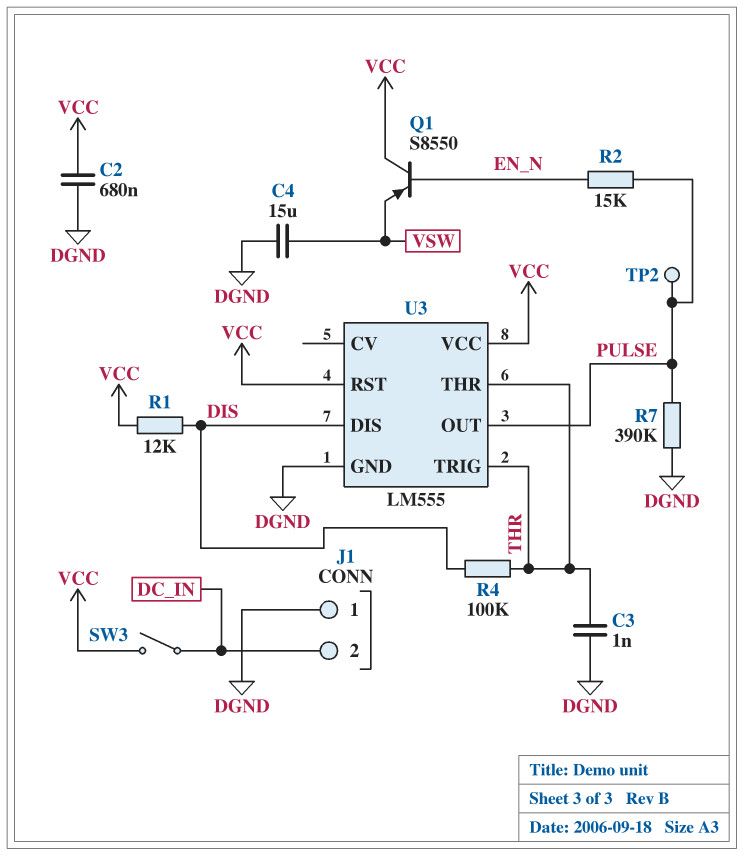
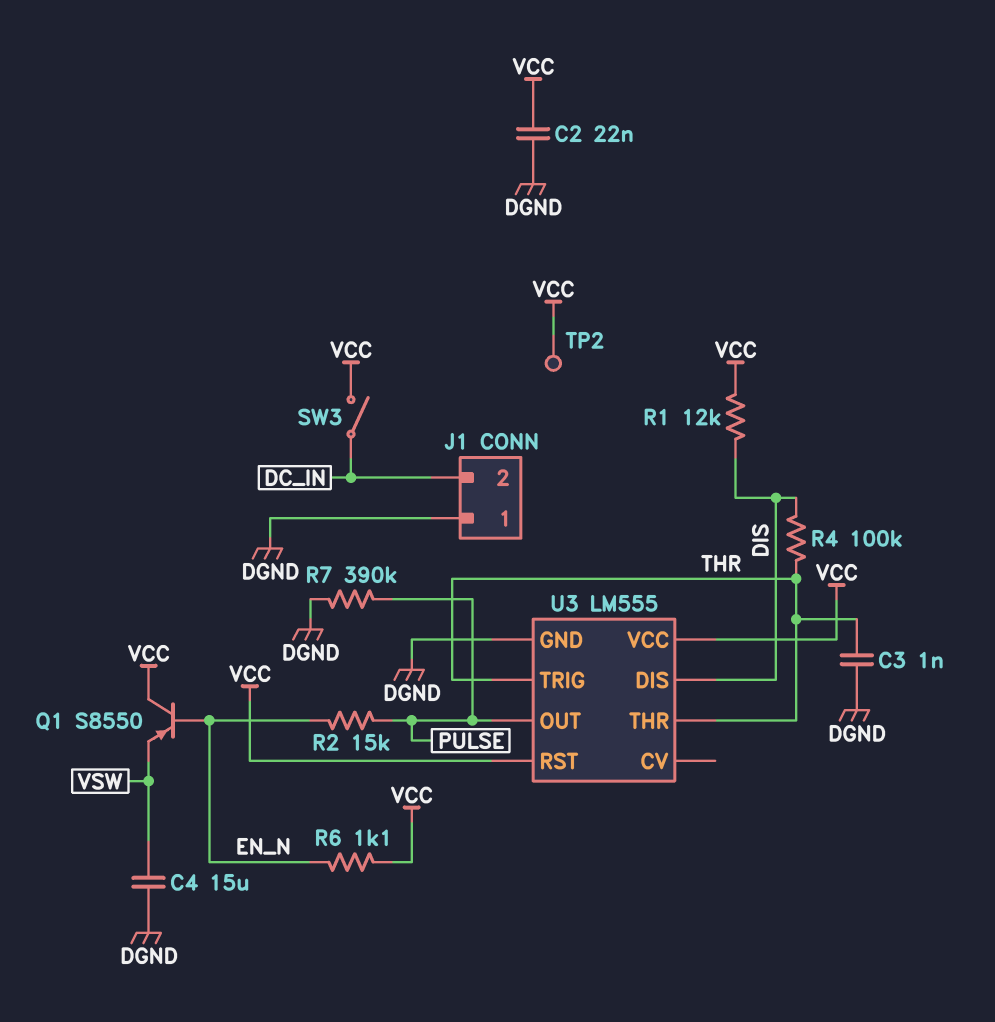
C2: 680nF (DGND, VCC) -> 22nF (DGND, VCC)
R6: none -> 1.1k (EN_N, VCC)
TP2: test point (PULSE) -> test point (VCC)

